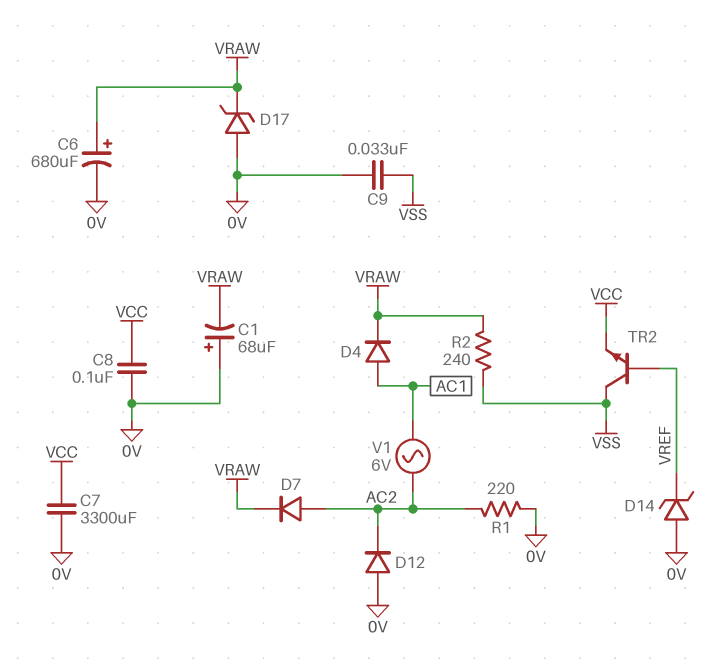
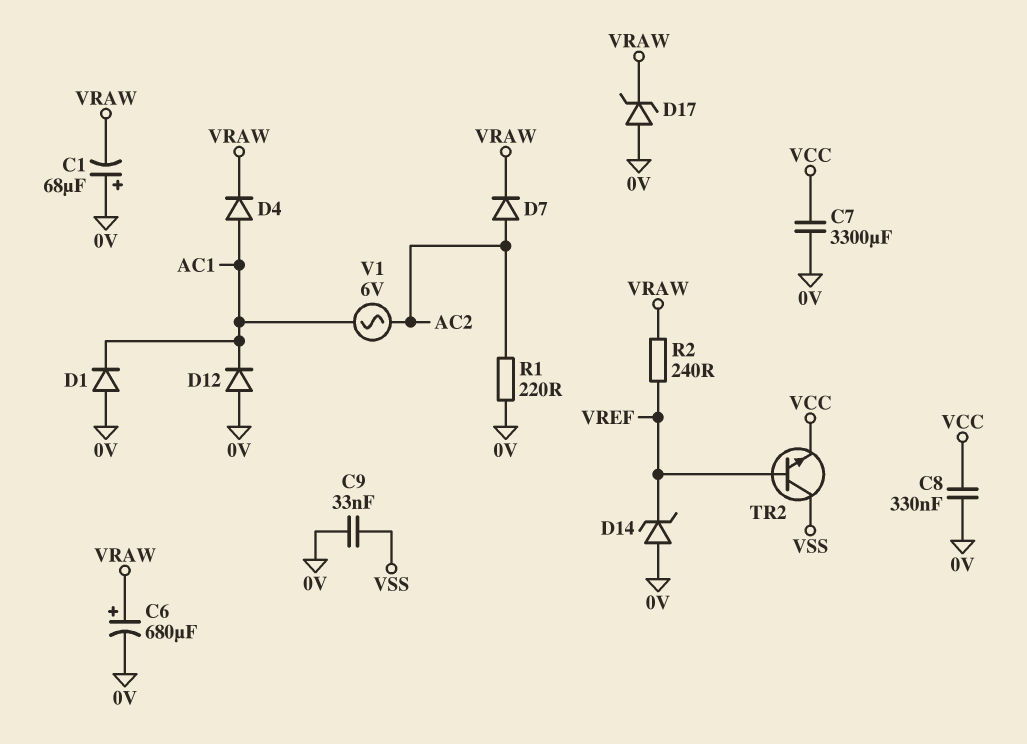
C8: 100nF (0V, VCC) -> 330nF (0V, VCC)
D1: none -> diode (A 0V, K AC1)
D12: diode (A 0V, K AC2) -> diode (A 0V, K AC1)
R2: 240 (VRAW, VSS) -> 240 (VRAW, VREF)

